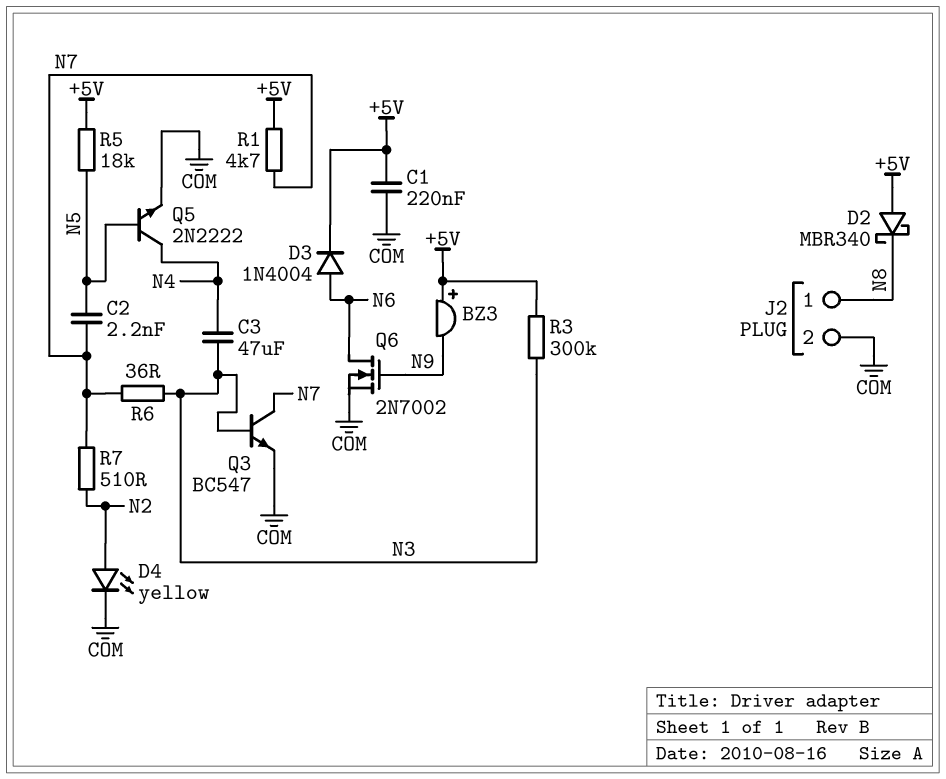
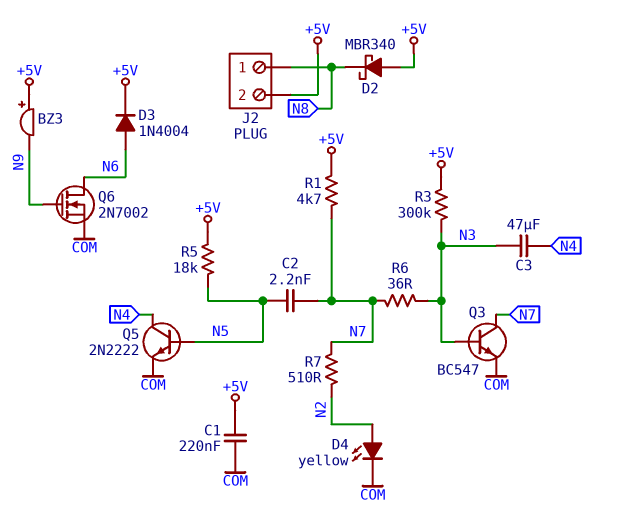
J2 pin 2: COM -> +5V

